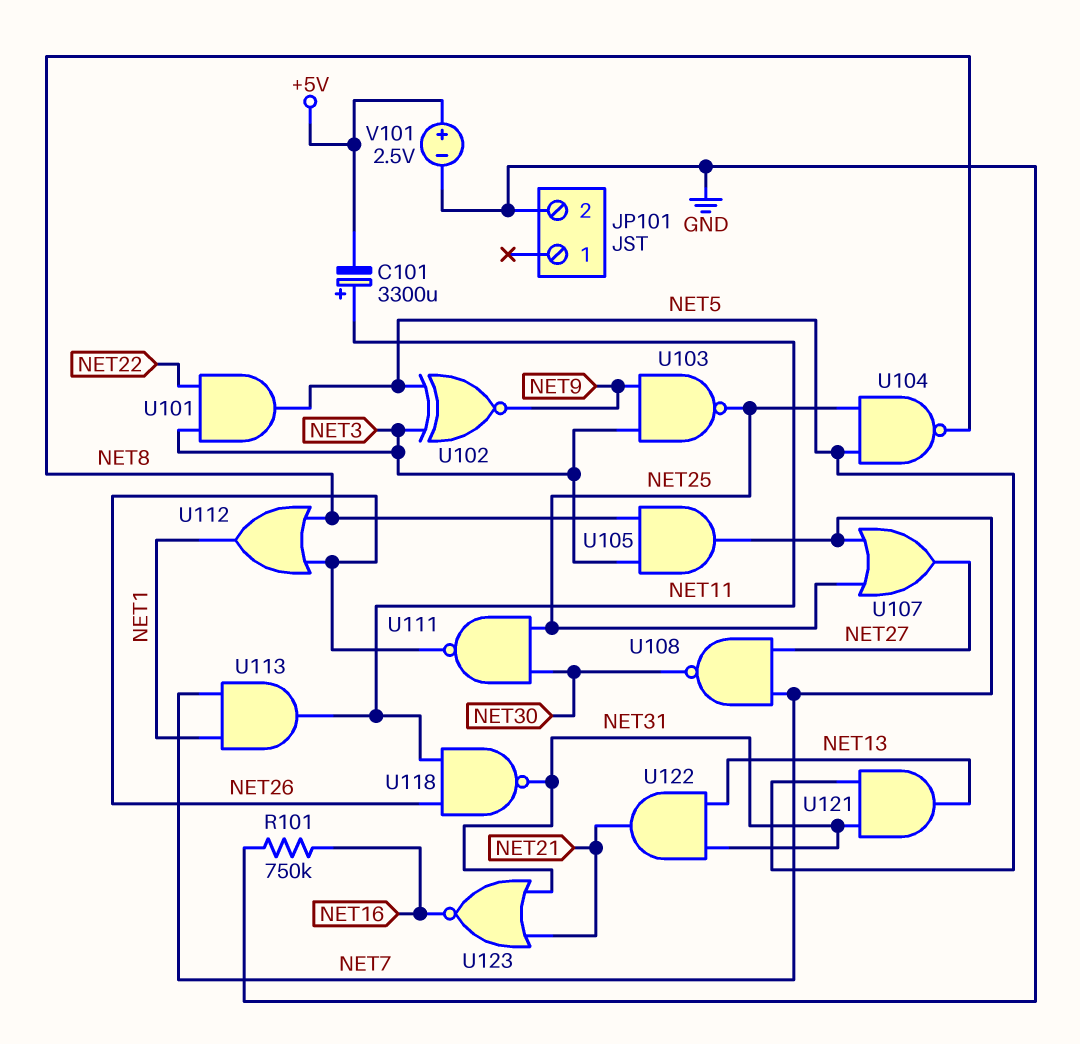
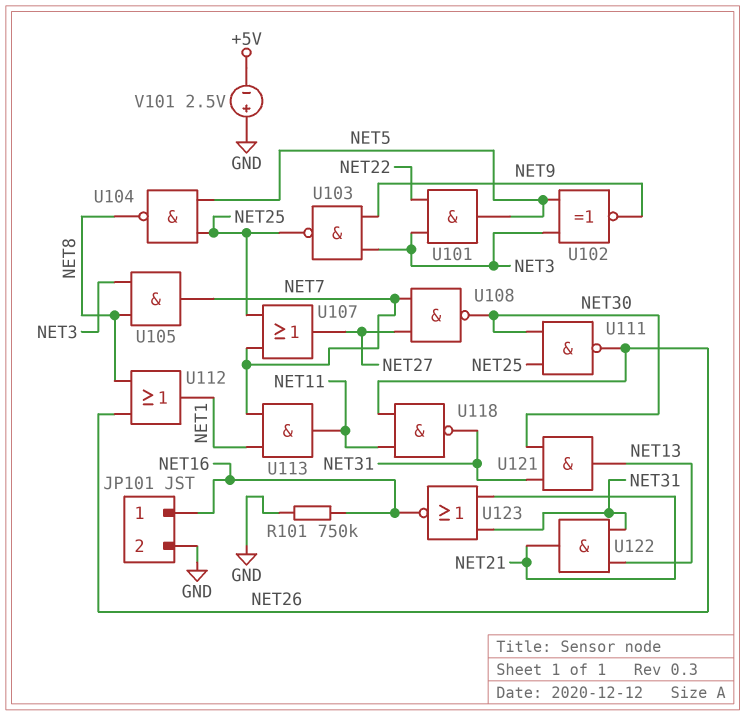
C101: 3300uF (plus NET11, minus +5V) -> none
JP101 pin 1: none -> NET16
U121: AND (in NET5, in NET31, out NET13) -> AND (in NET30, in NET31, out NET13)
V101: 2.5V (plus +5V, minus GND) -> 2.5V (plus GND, minus +5V)

